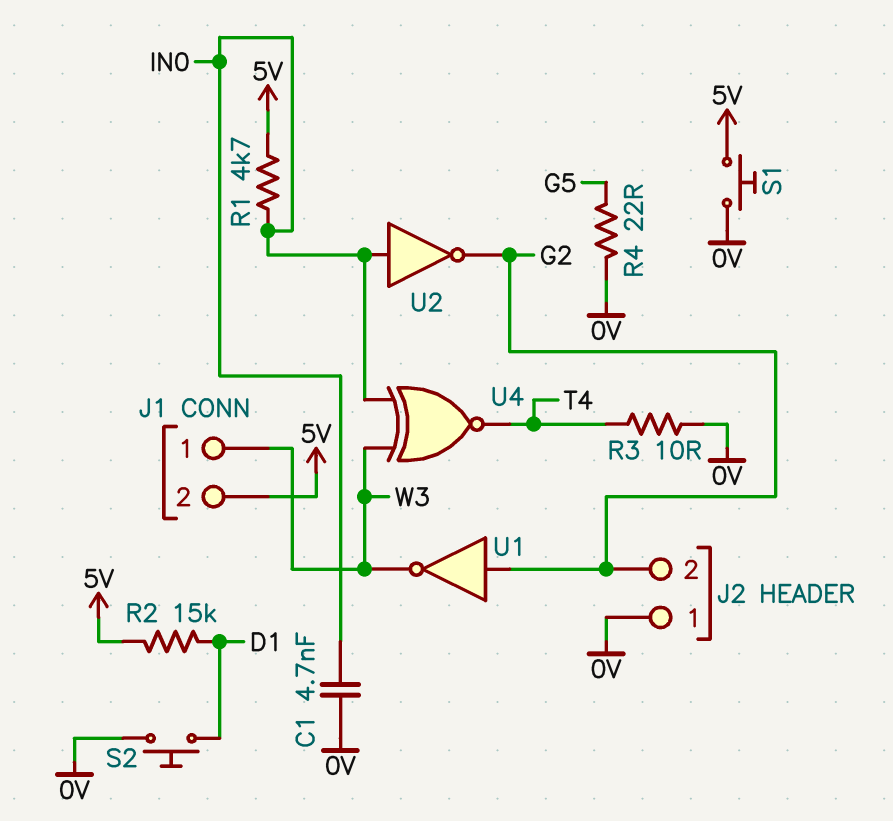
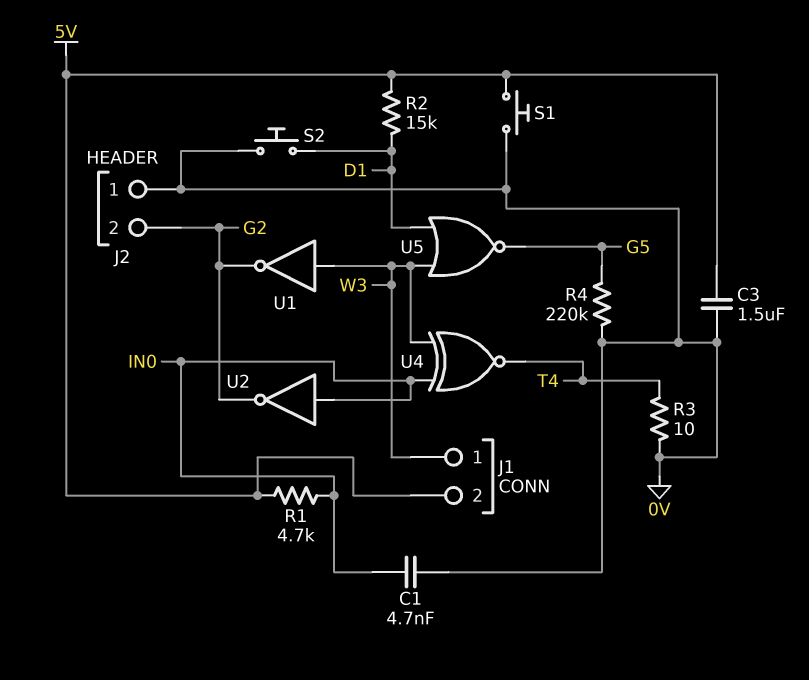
C3: none -> 1.5uF (0V, 5V)
R4: 22 (0V, G5) -> 220k (0V, G5)
U1: NOT (in G2, out W3) -> NOT (in W3, out G2)
U5: none -> NOR (in D1, in W3, out G5)

